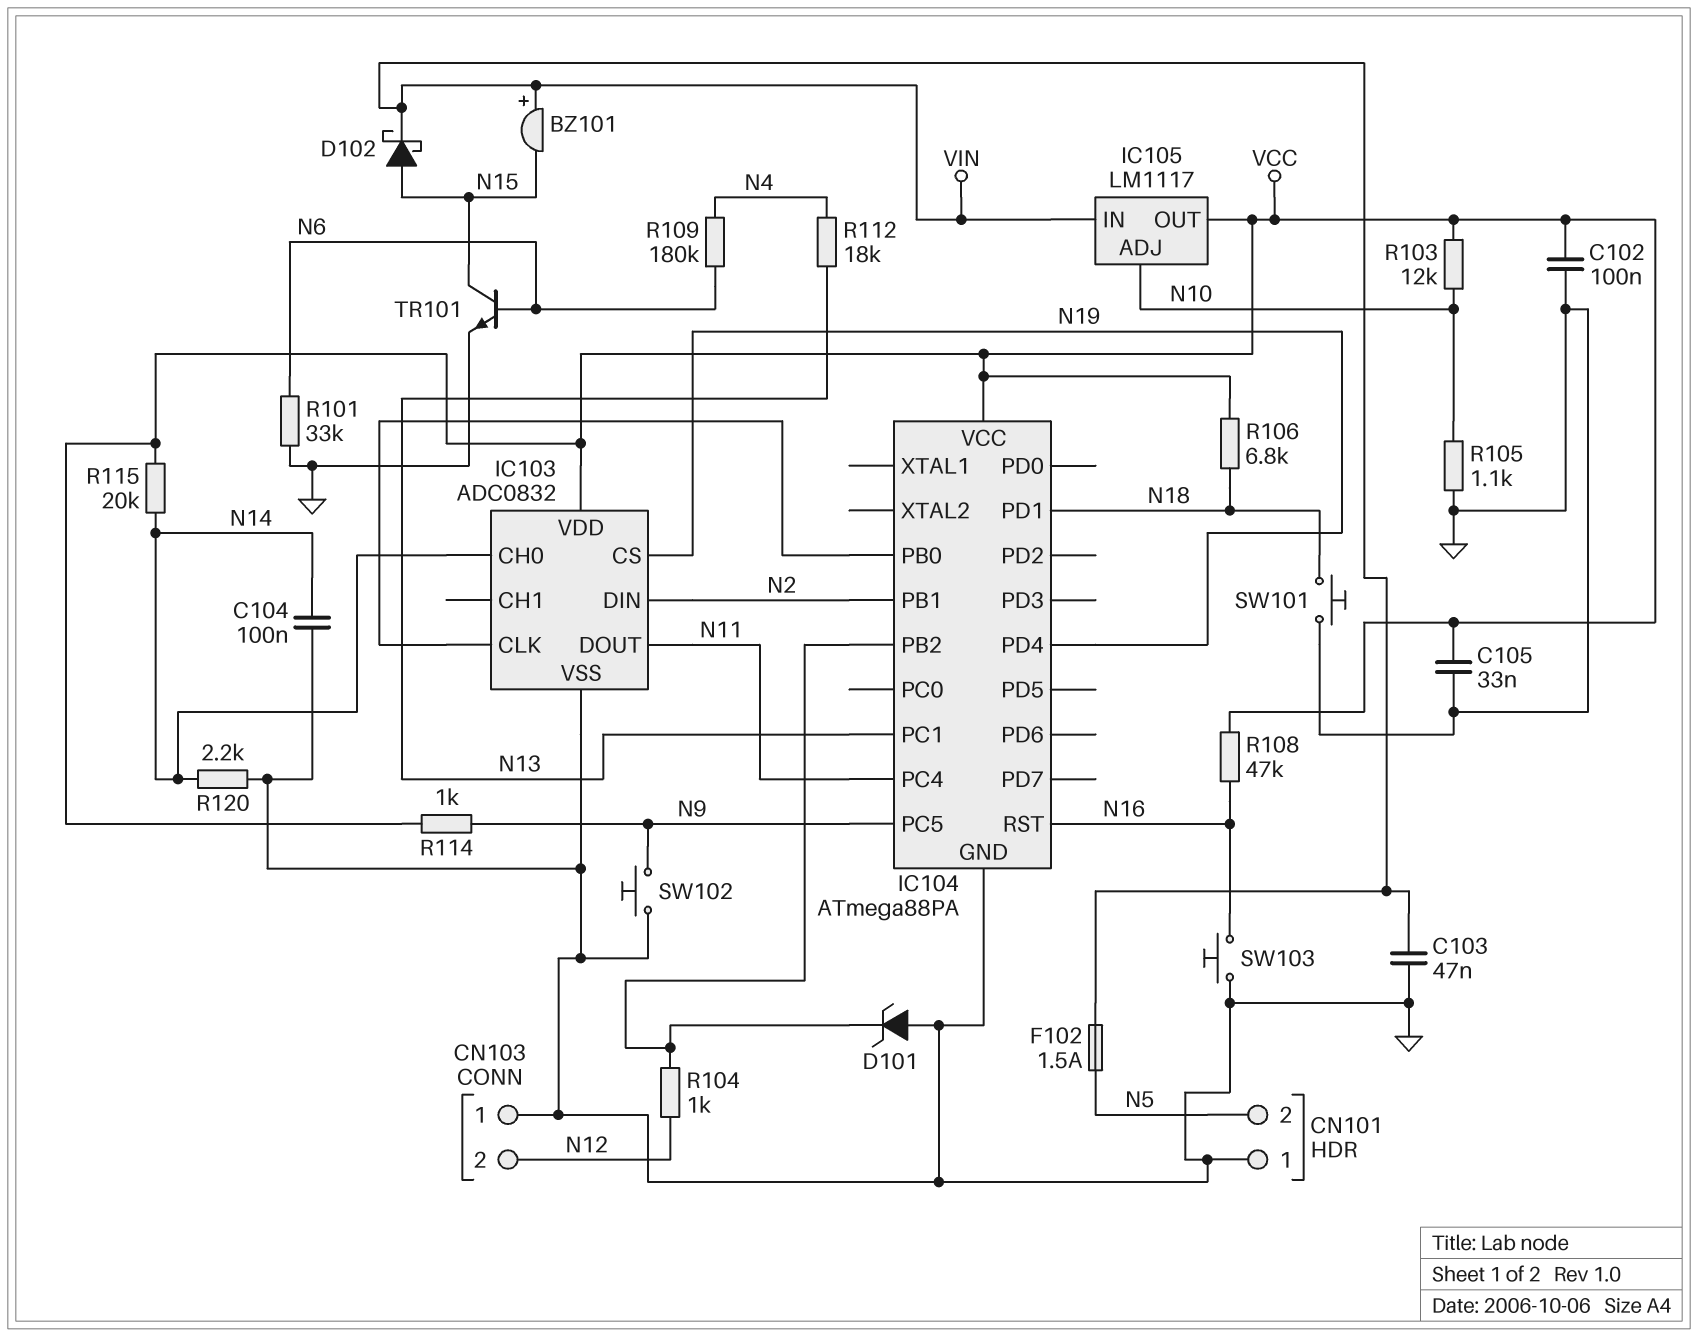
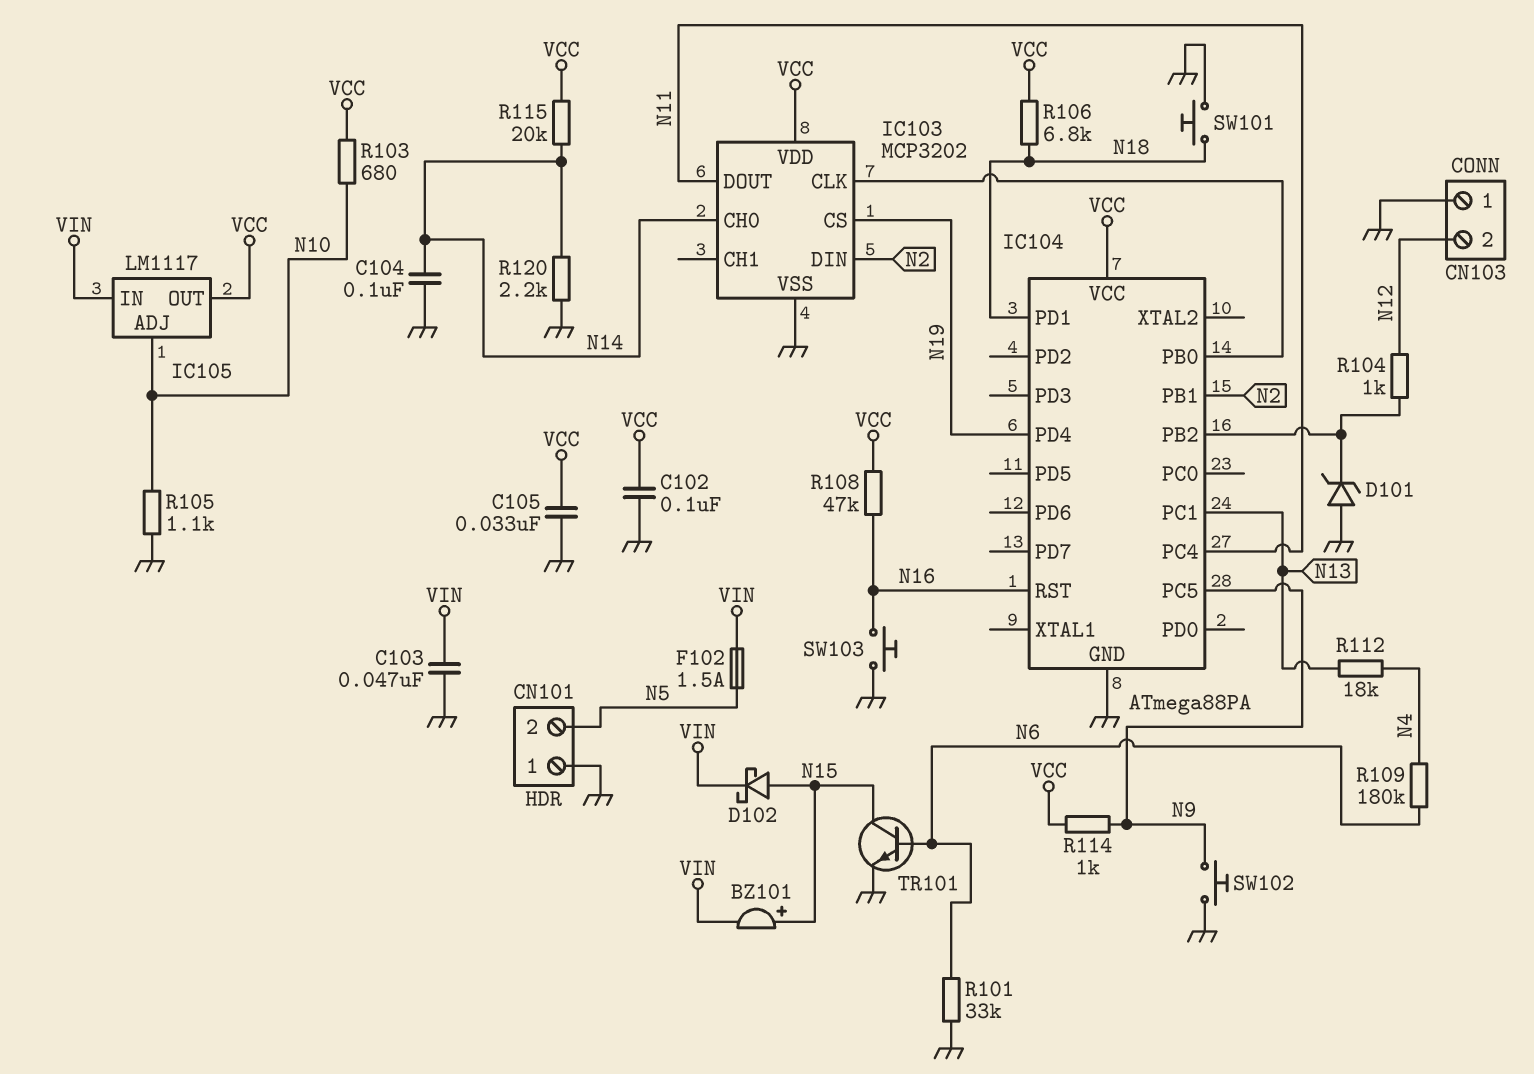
BZ101: buzzer (plus VIN, minus N15) -> buzzer (plus N15, minus VIN)
IC103: ADC0832 -> MCP3202
R103: 12k (N10, VCC) -> 680 (N10, VCC)

